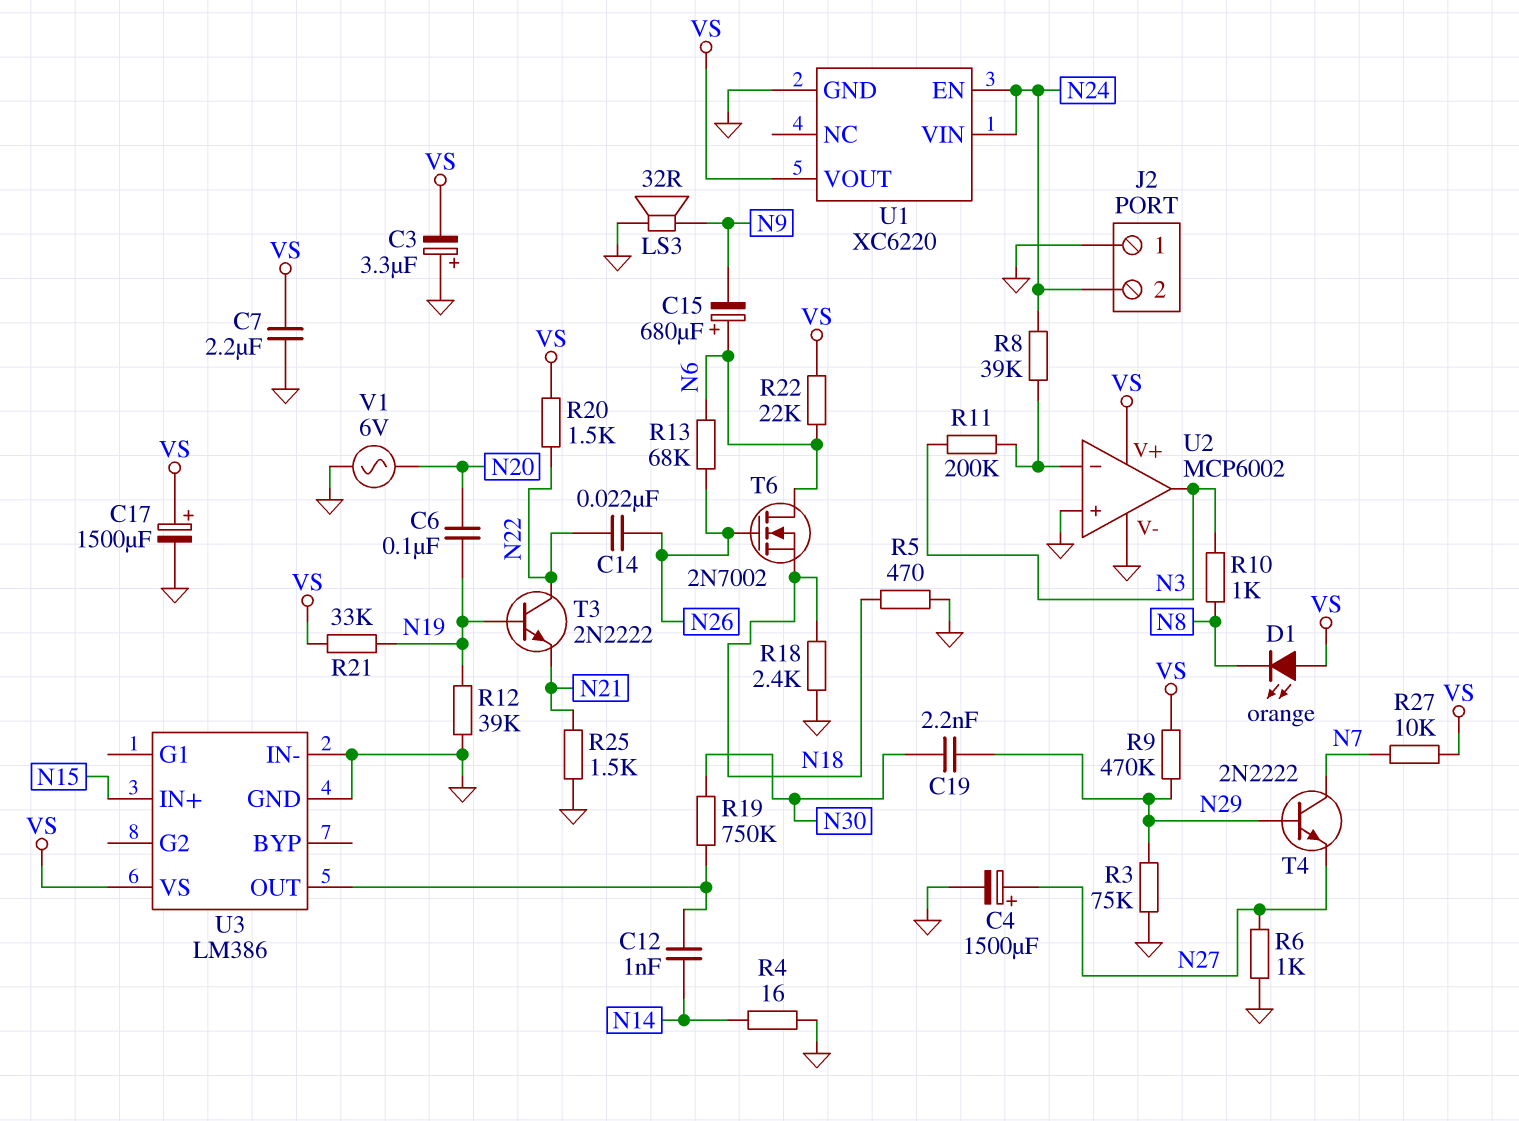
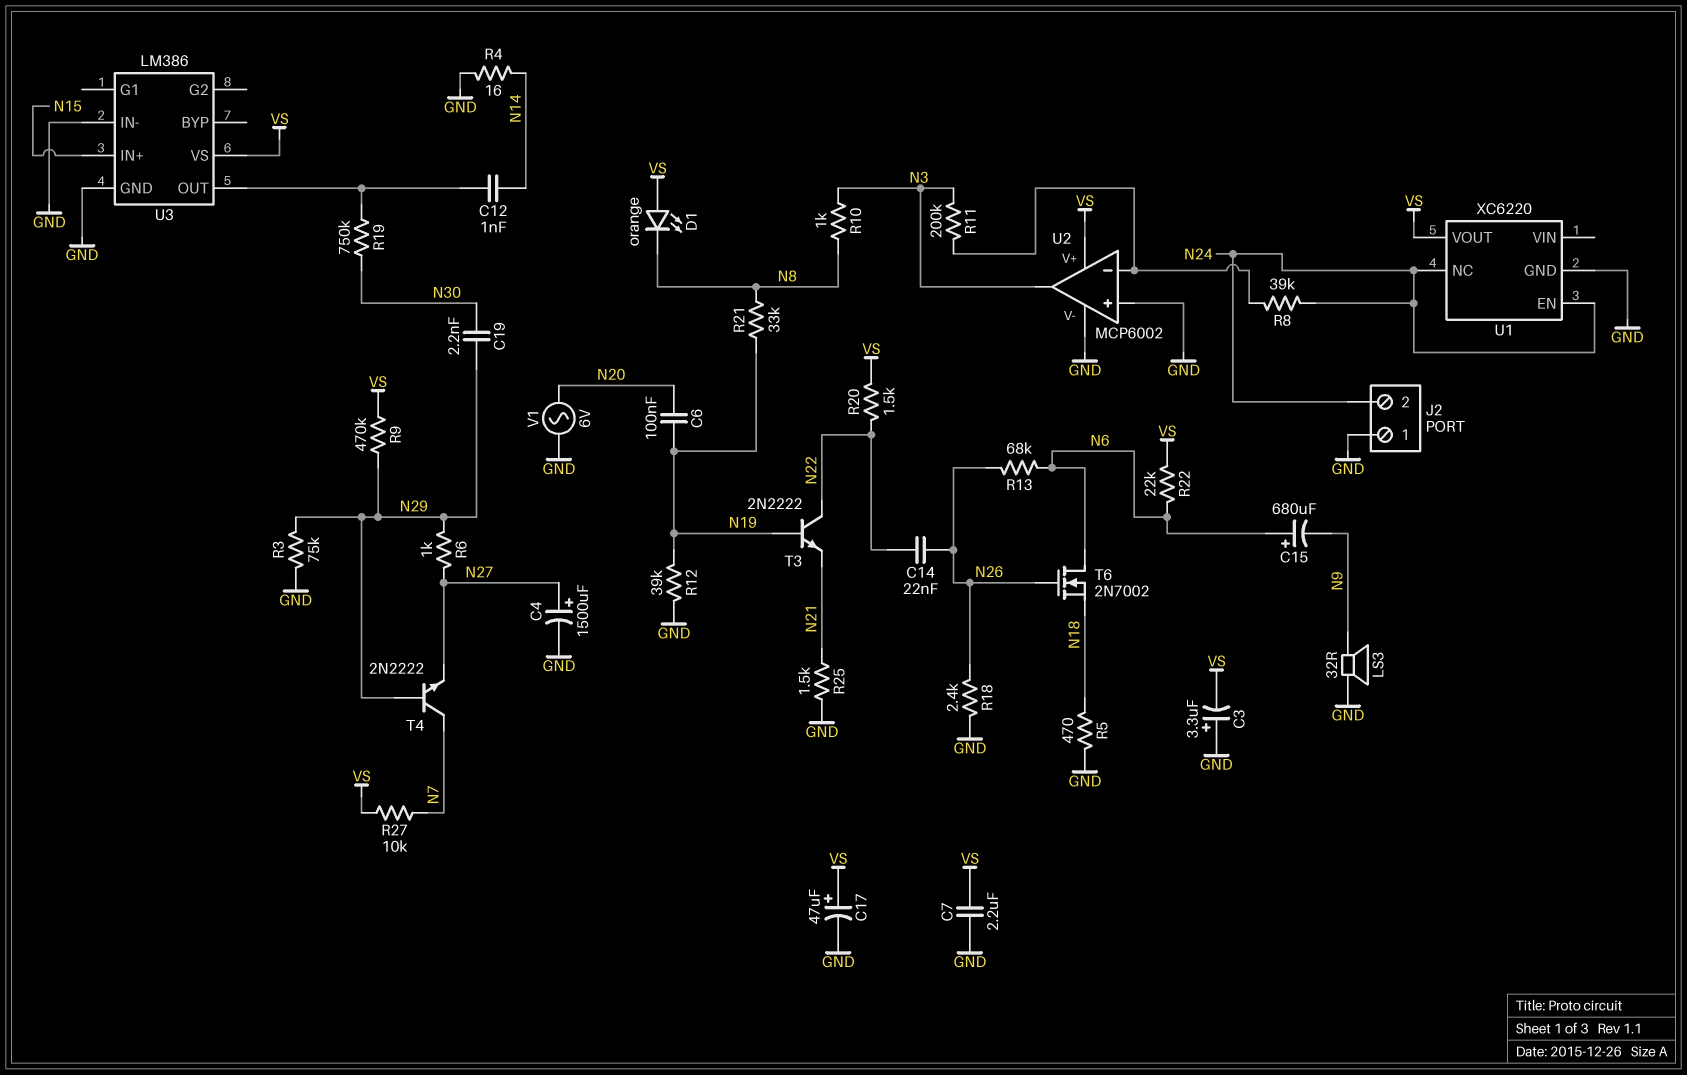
C17: 1500uF (plus VS, minus GND) -> 47uF (plus VS, minus GND)
R6: 1k (GND, N27) -> 1k (N27, N29)
R18: 2.4k (GND, N18) -> 2.4k (GND, N26)
R21: 33k (N19, VS) -> 33k (N8, N19)
U1 pin NC: none -> N24
U1 pin VIN: N24 -> none

